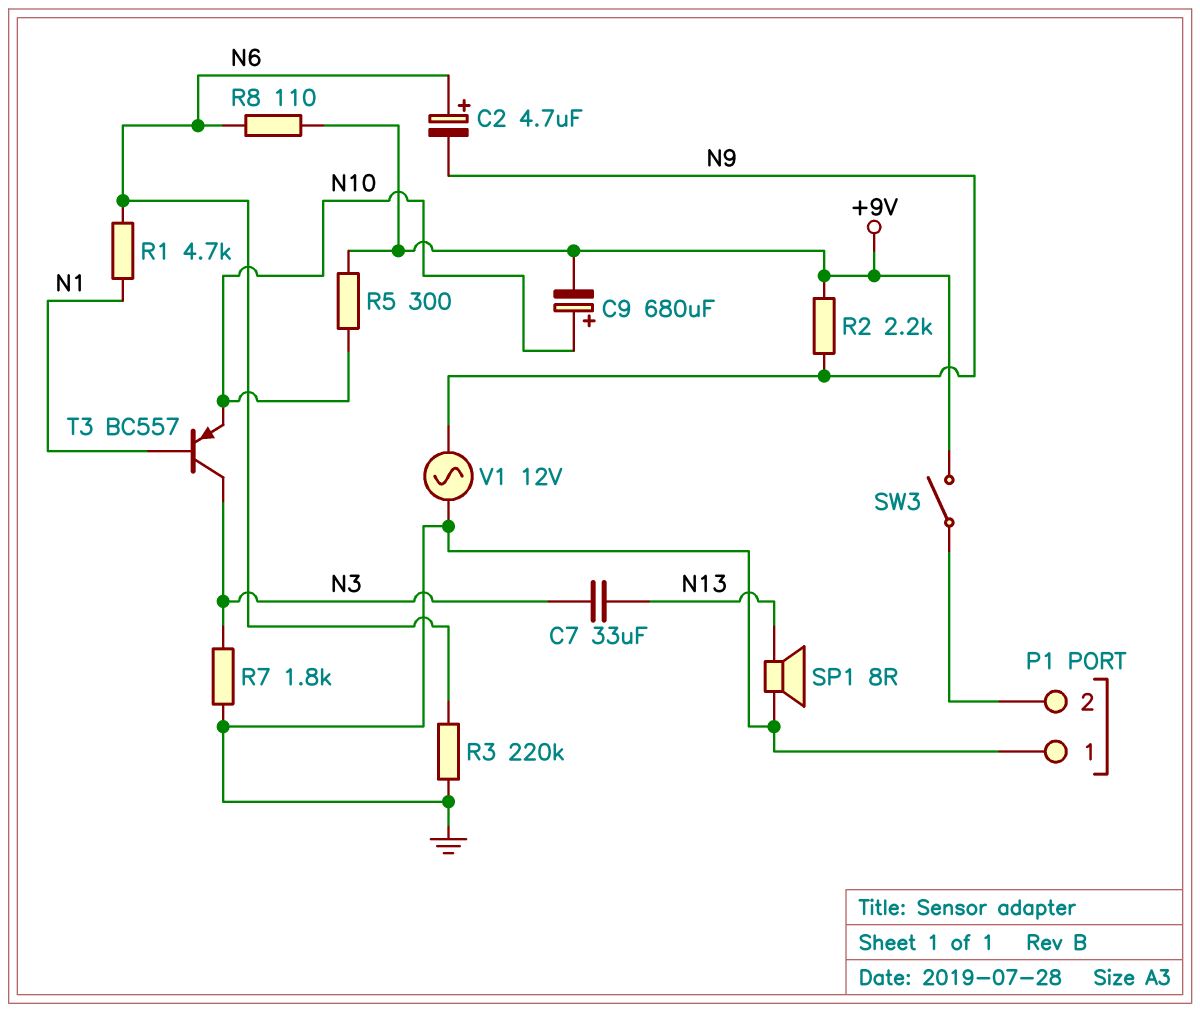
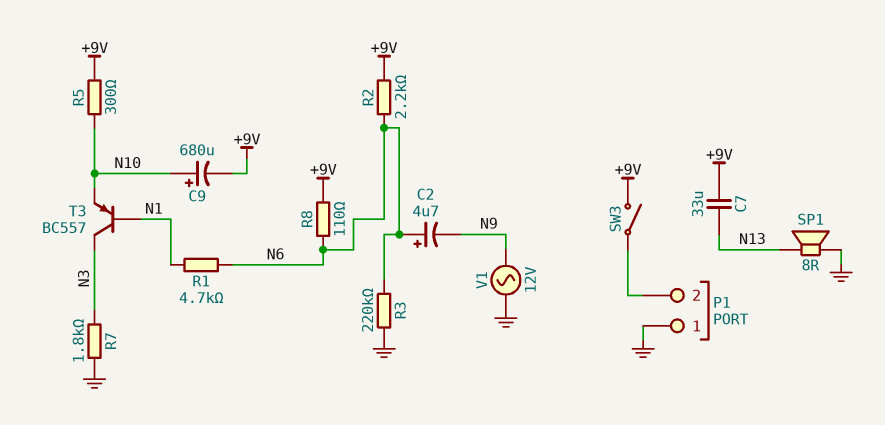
C7: 33uF (N3, N13) -> 33uF (+9V, N13)
R2: 2.2k (+9V, N9) -> 2.2k (+9V, N6)

